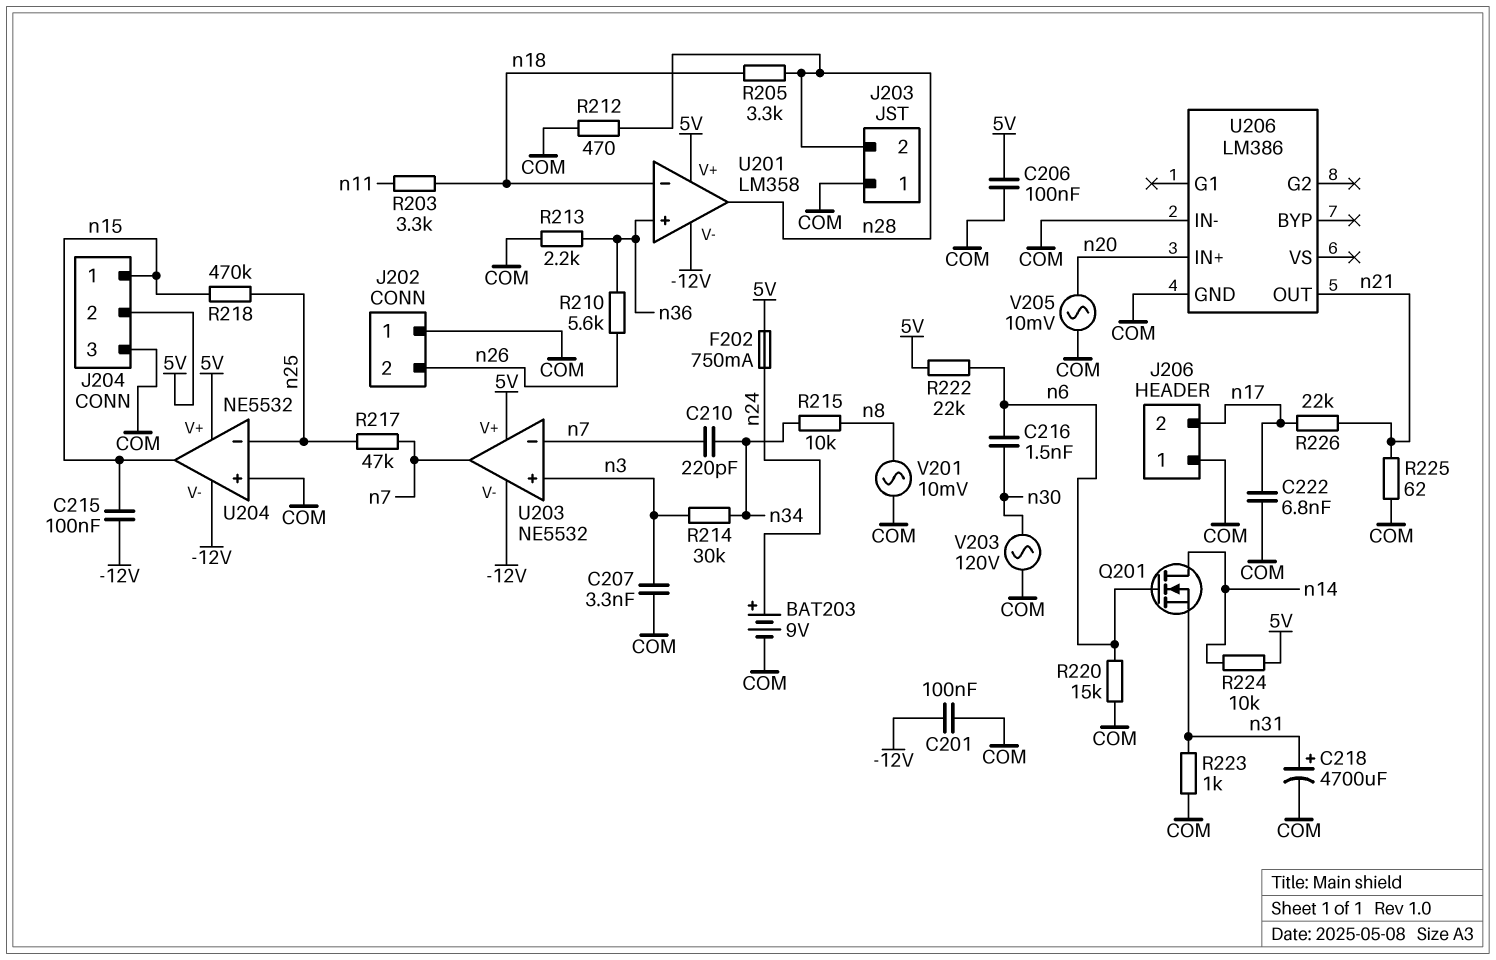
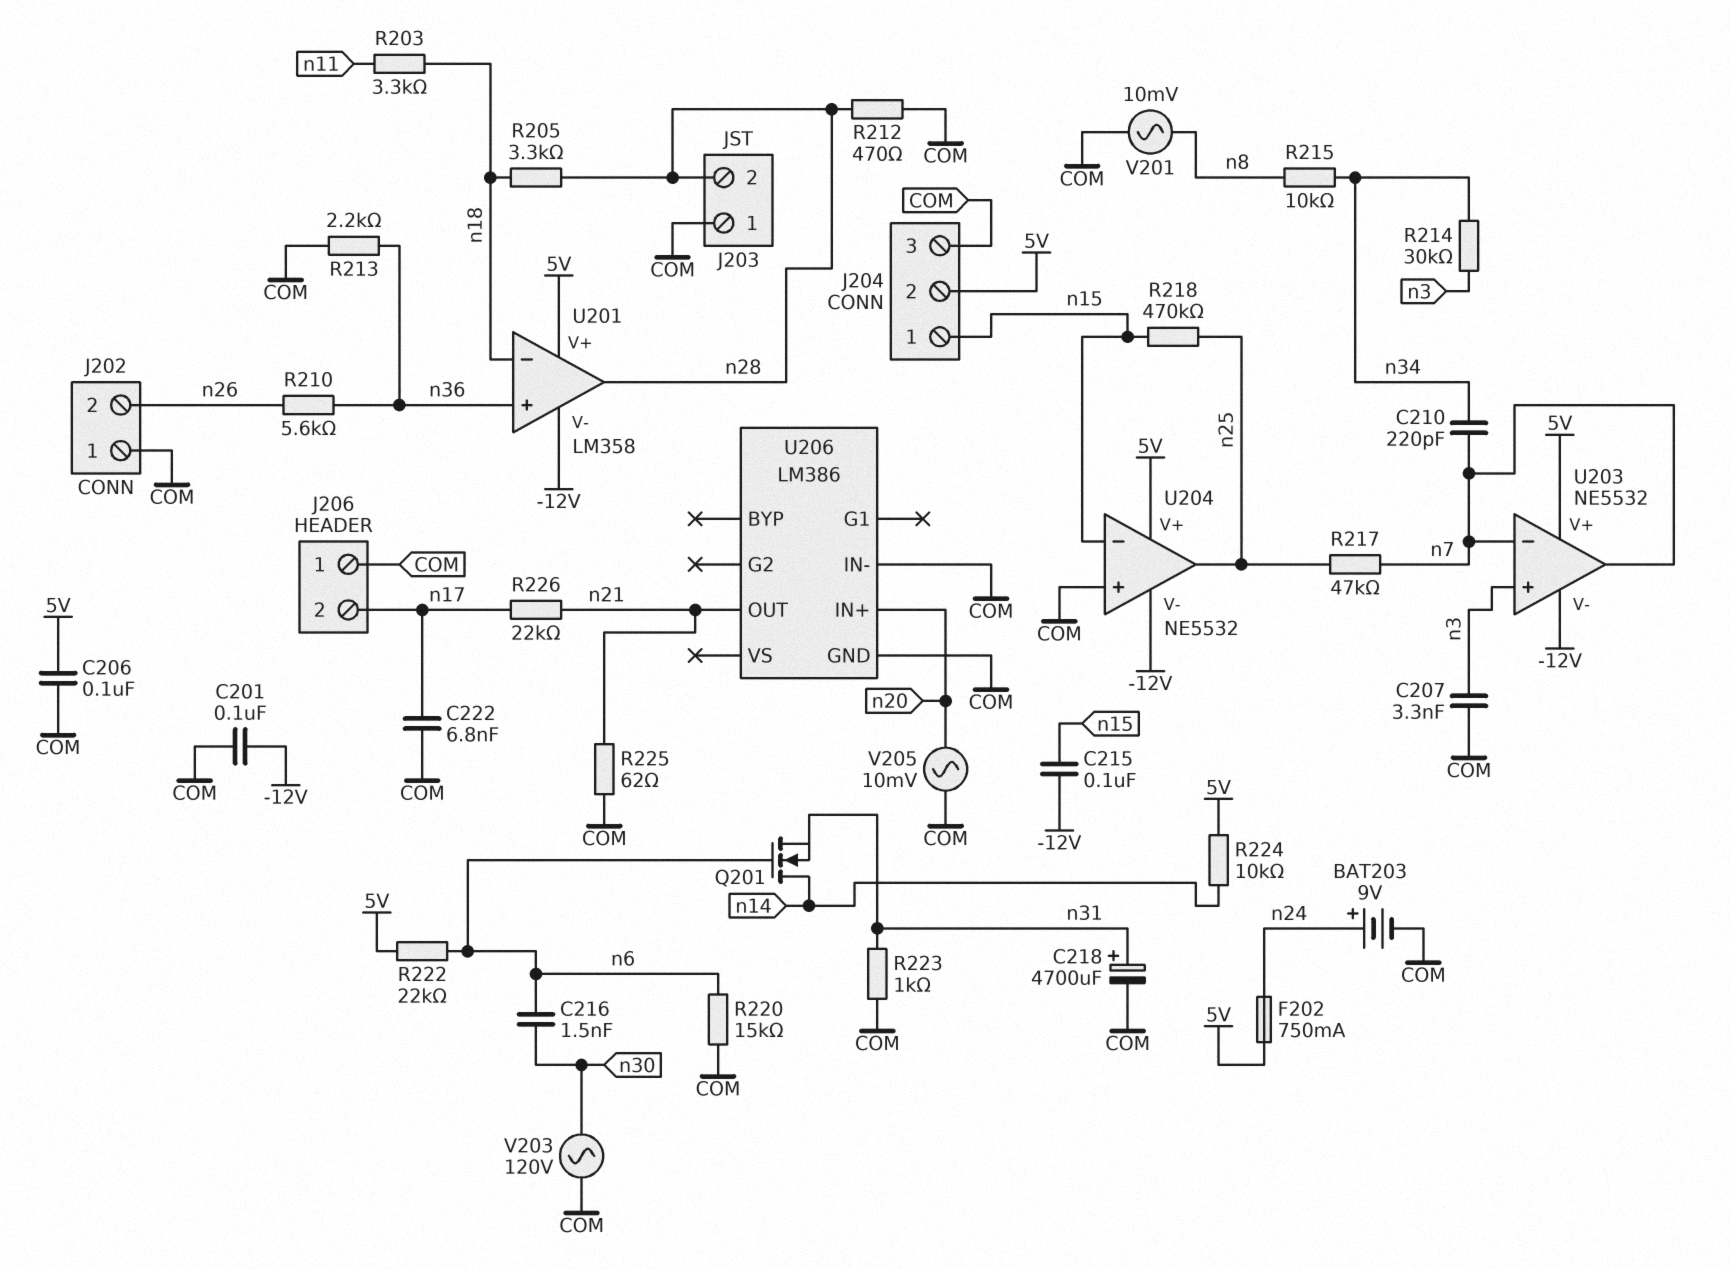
U204 pin in-: n25 -> n15
U204 pin out: n15 -> n25

